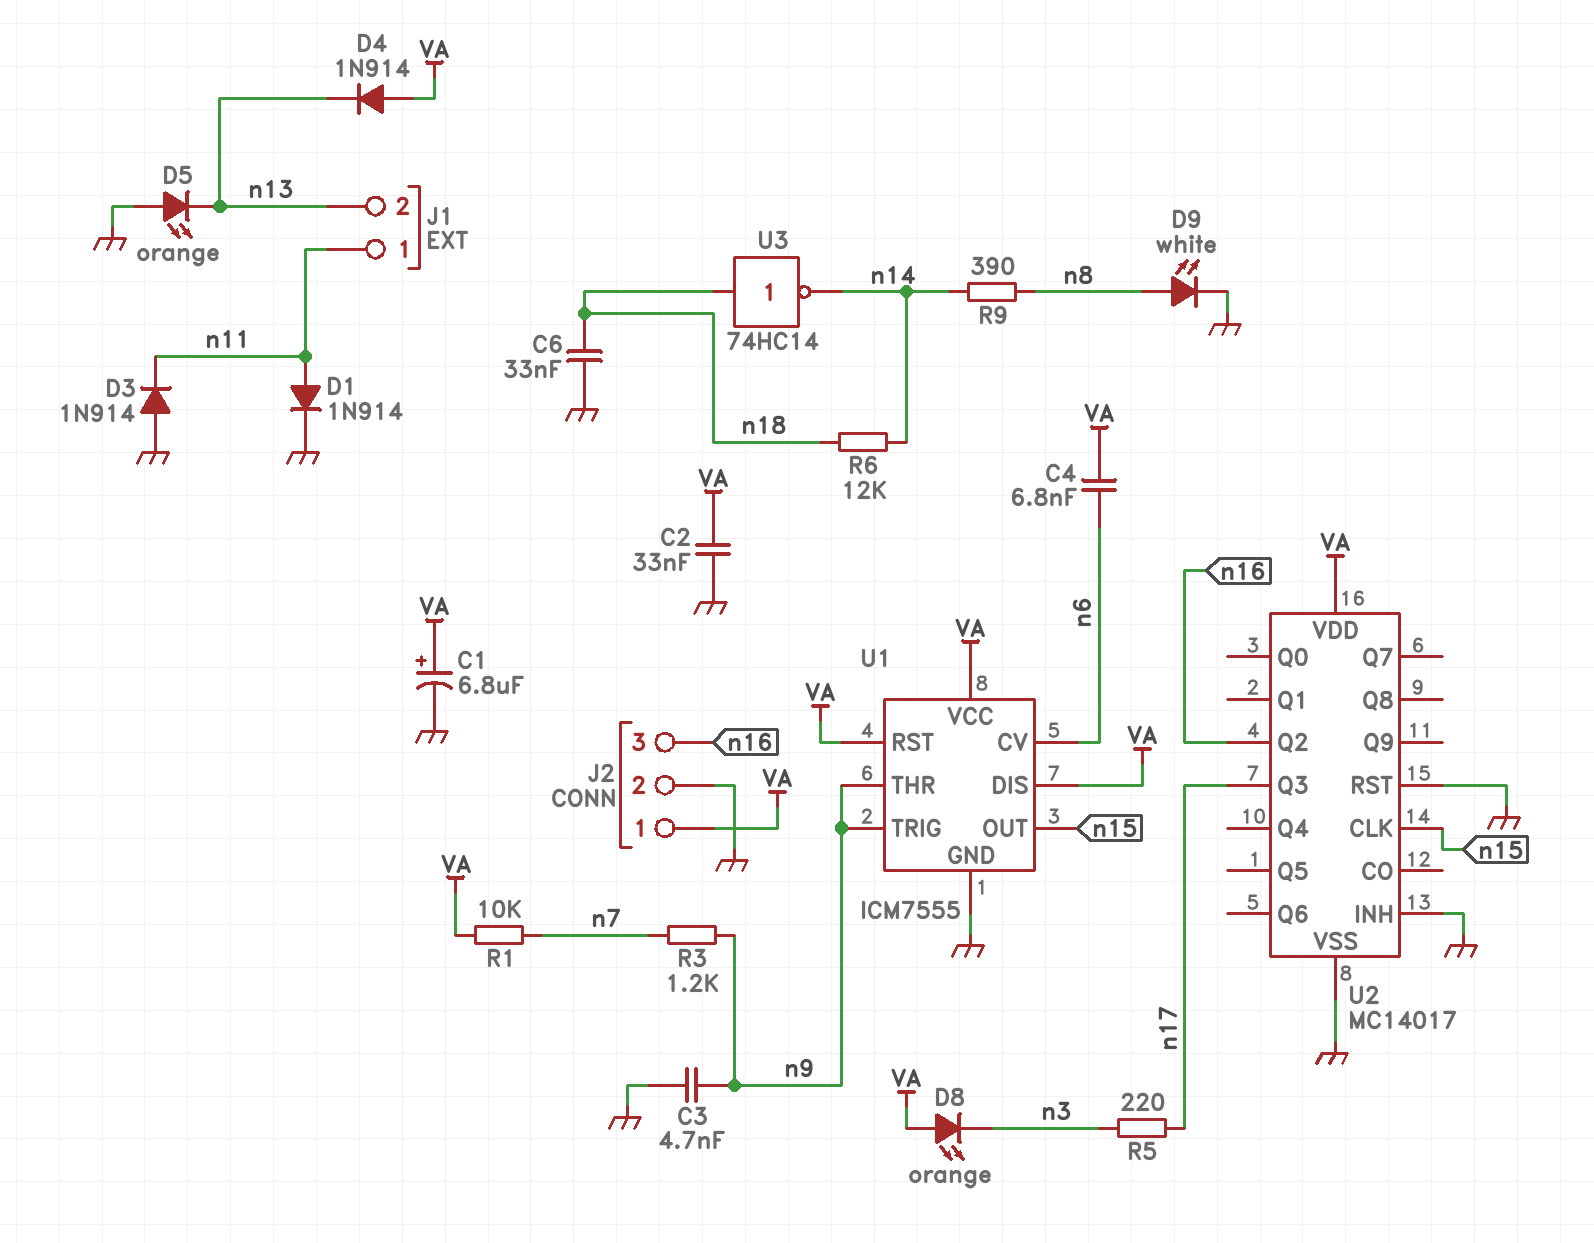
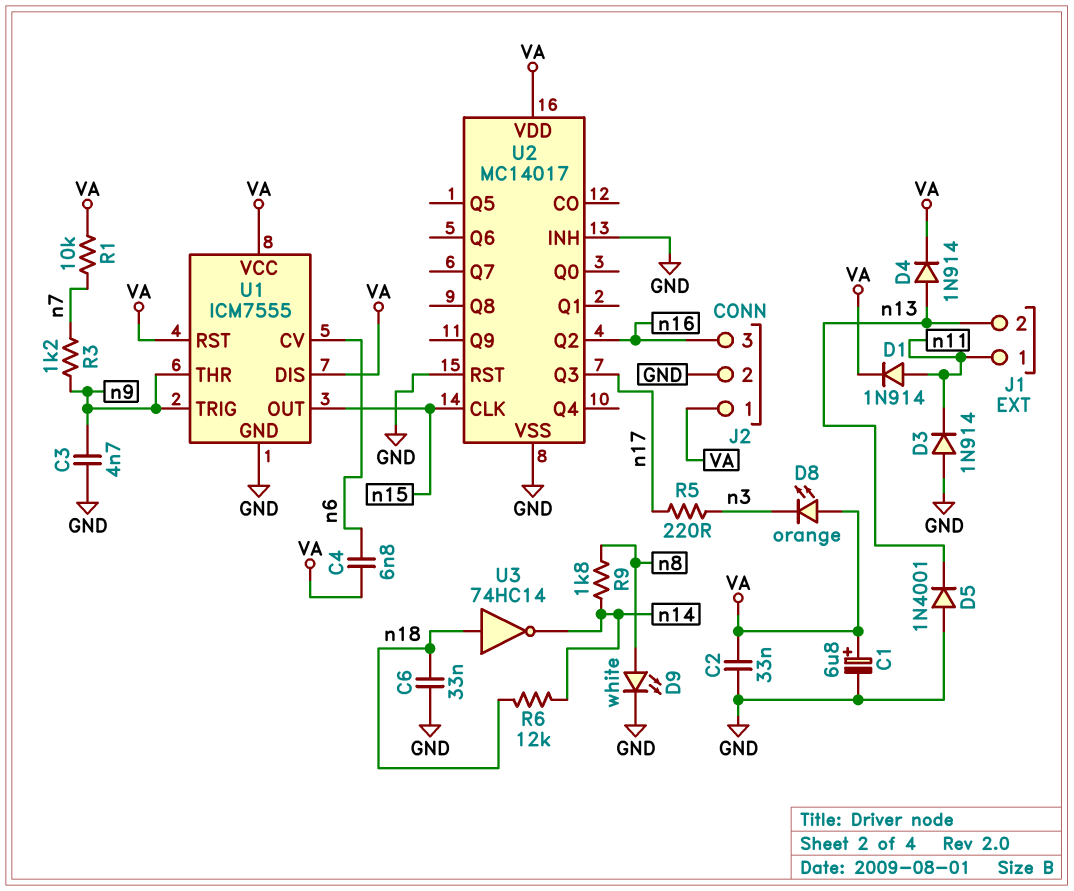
D1: diode 1N914 (A n11, K GND) -> diode 1N914 (A n11, K VA)
D4: diode 1N914 (A VA, K n13) -> diode 1N914 (A n13, K VA)
D5: LED orange (A GND, K n13) -> diode 1N4001 (A GND, K n13)
R9: 390 (n8, n14) -> 1.8k (n8, n14)

